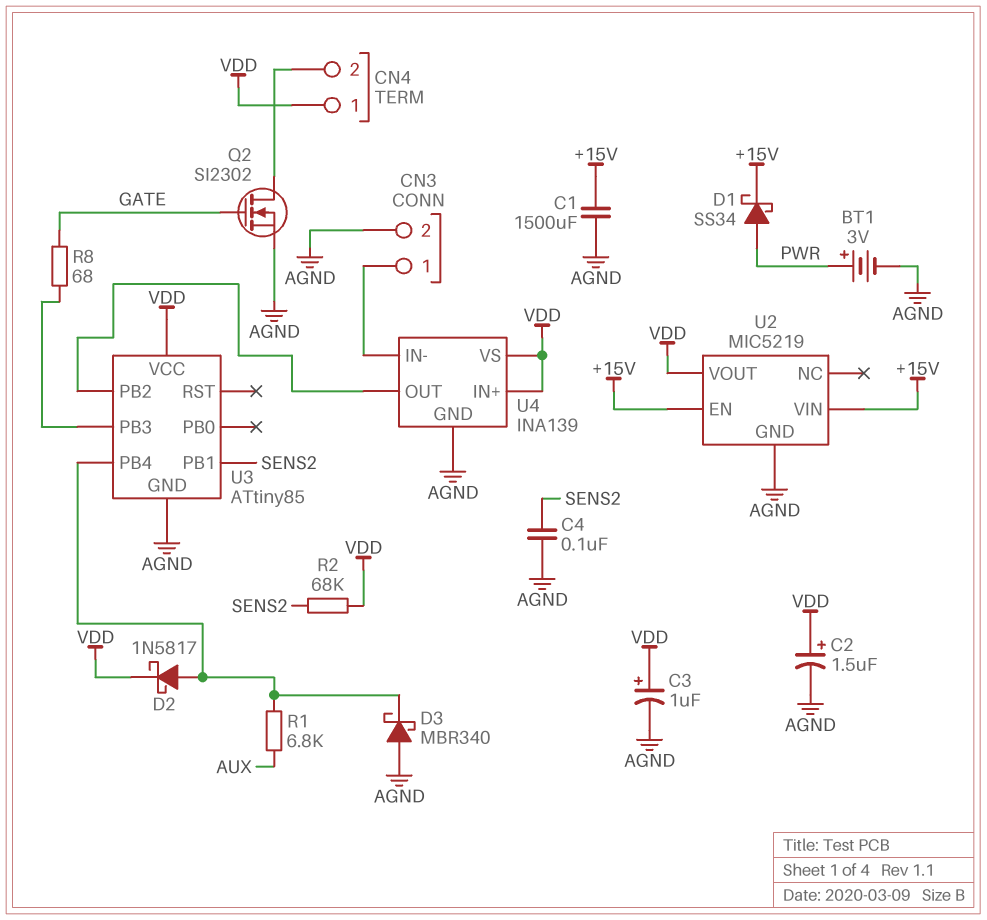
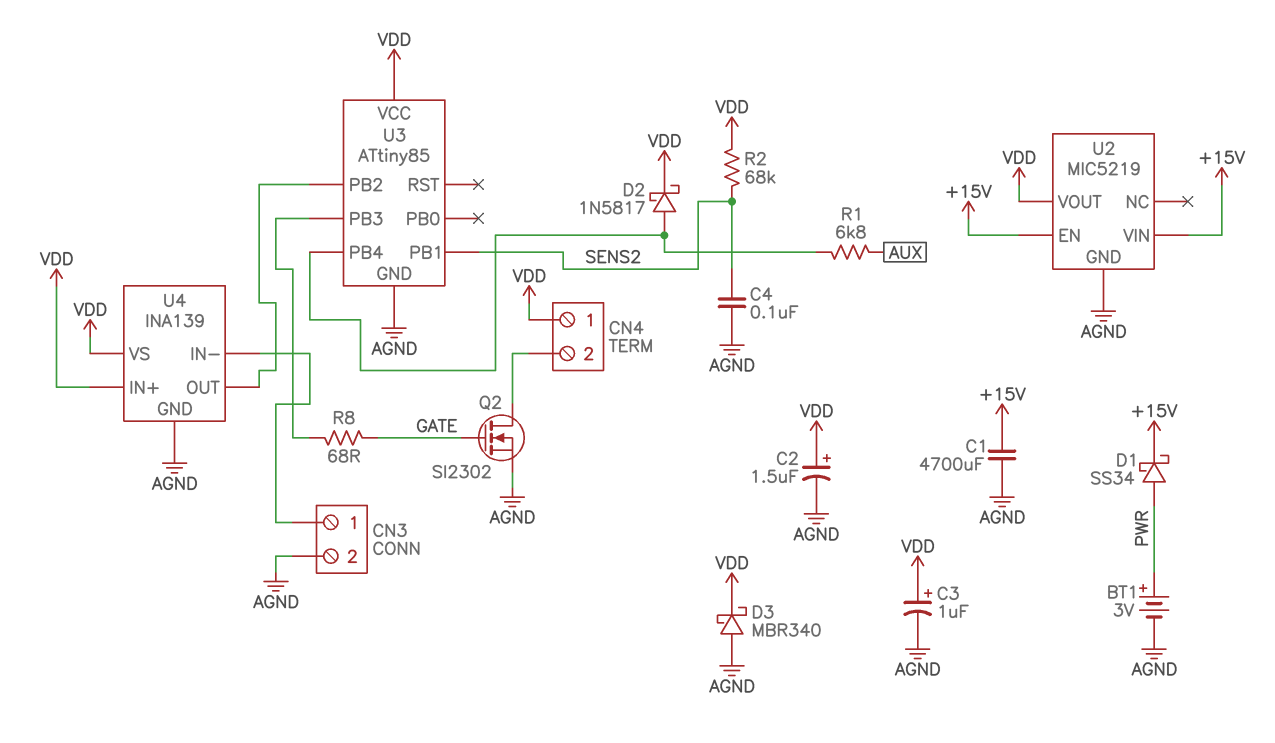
C1: 1500uF (+15V, AGND) -> 4700uF (+15V, AGND)
D3: schottky MBR340 (A AGND, K U3/PB4) -> schottky MBR340 (A AGND, K VDD)

